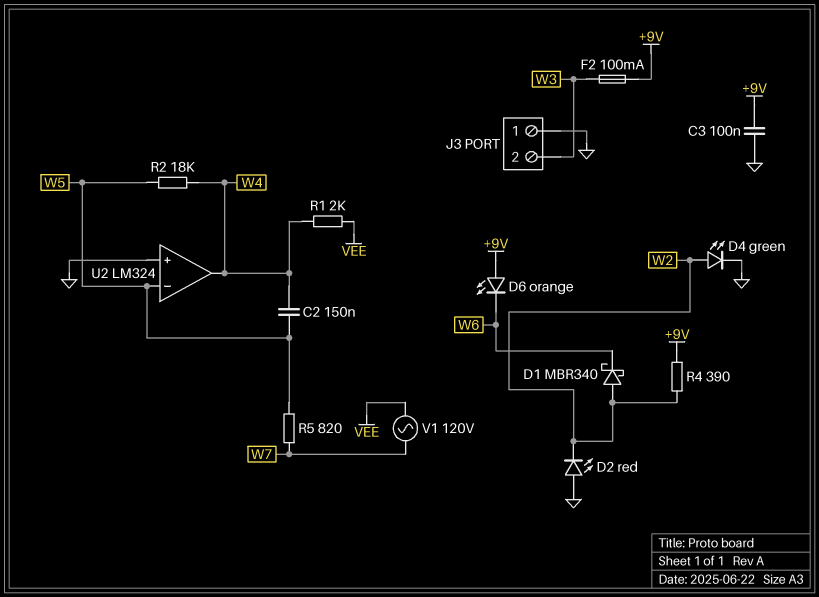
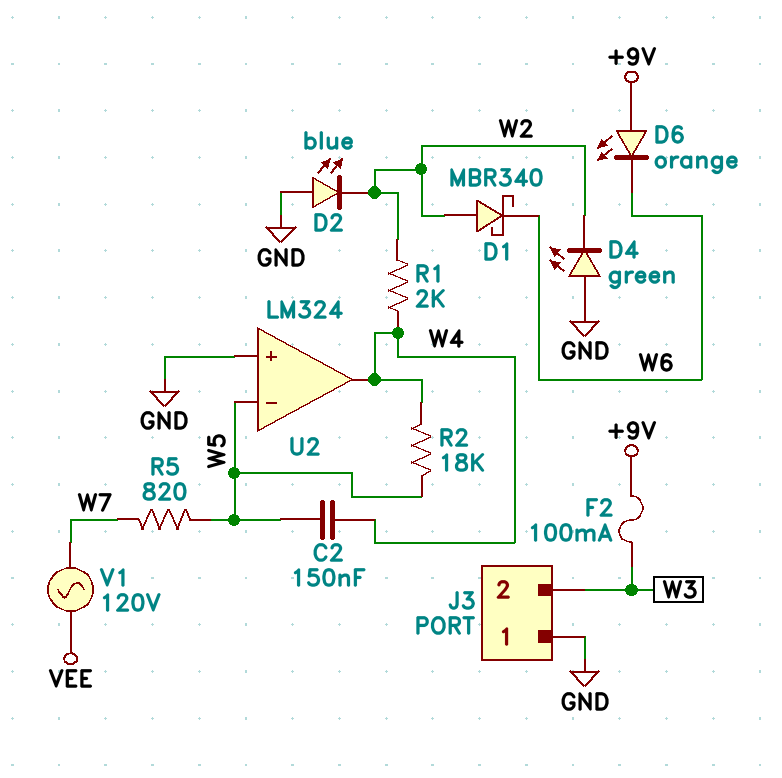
C3: 100nF (+9V, GND) -> none
D2: LED red (A GND, K W2) -> LED blue (A GND, K W2)
D4: LED green (A W2, K GND) -> LED green (A GND, K W2)
R1: 2k (VEE, W4) -> 2k (W2, W4)
R4: 390 (+9V, W2) -> none

